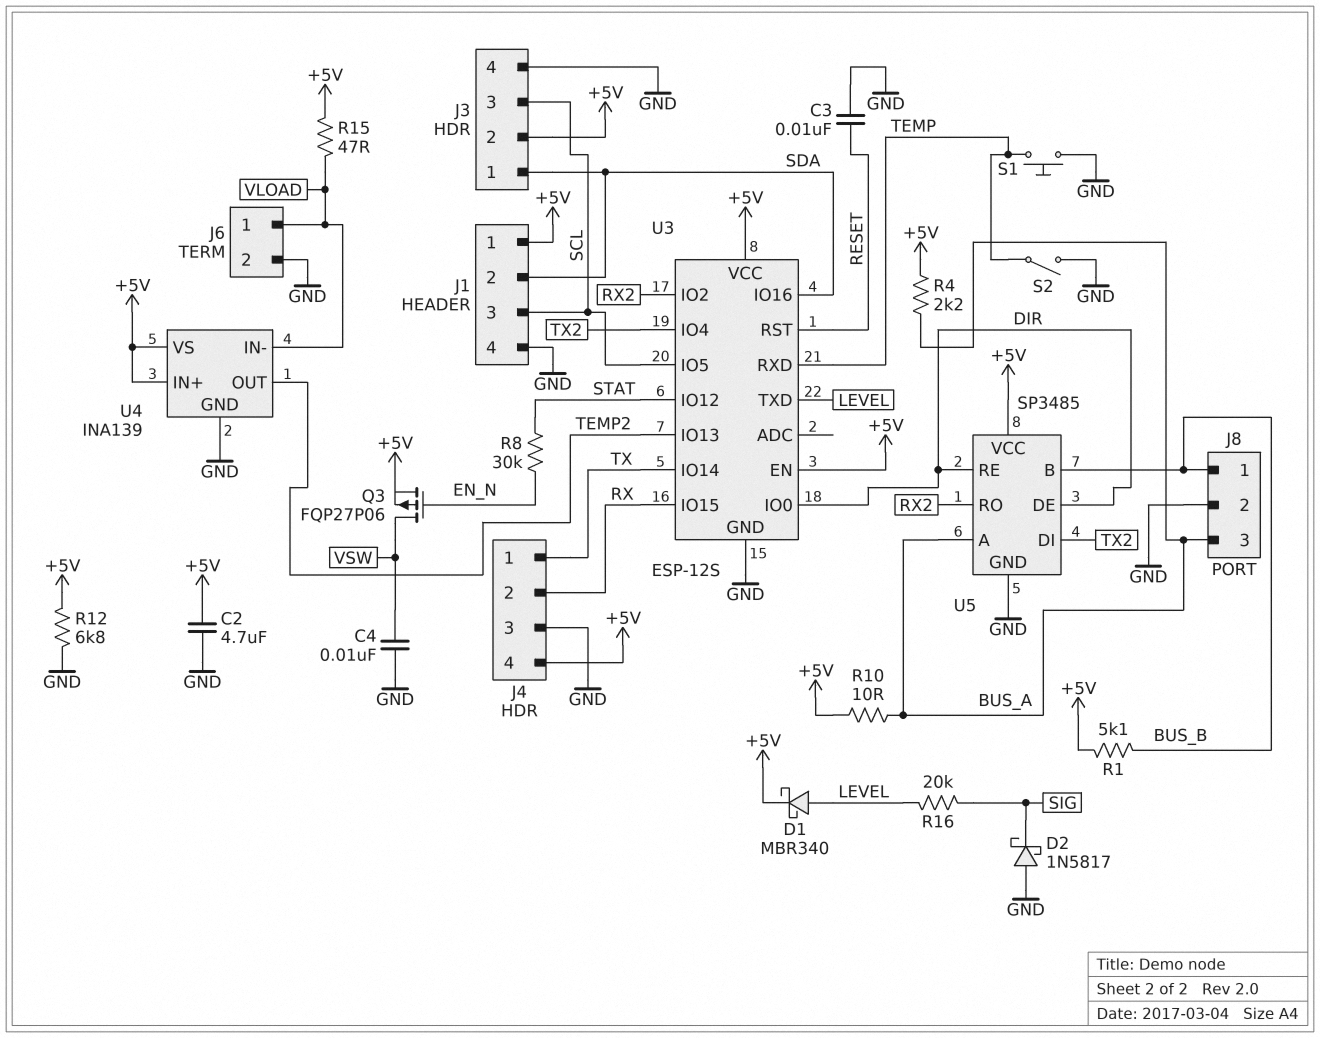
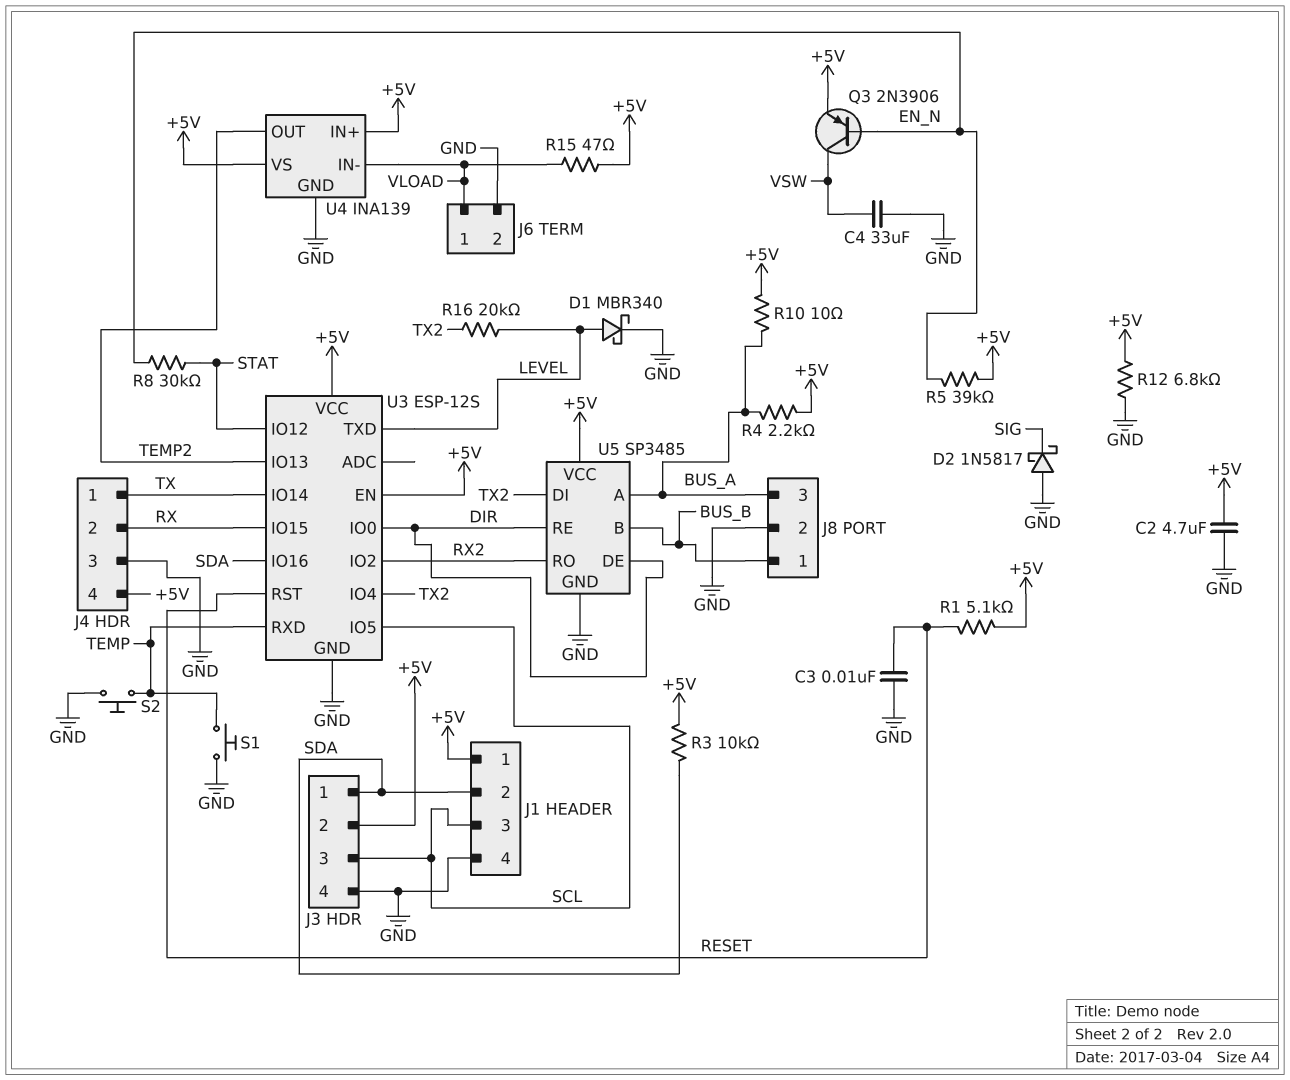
C4: 10nF (GND, VSW) -> 33uF (GND, VSW)
D1: schottky MBR340 (A LEVEL, K +5V) -> schottky MBR340 (A LEVEL, K GND)
Q3: PMOS FQP27P06 (G EN_N, D VSW, S +5V) -> PNP 2N3906 (B EN_N, C VSW, E +5V)
R1: 5.1k (+5V, BUS_B) -> 5.1k (+5V, RESET)
R3: none -> 10k (+5V, SDA)
R5: none -> 39k (+5V, EN_N)
R16: 20k (LEVEL, SIG) -> 20k (LEVEL, TX2)
S2: switch (GND, TEMP) -> button (GND, TEMP)

